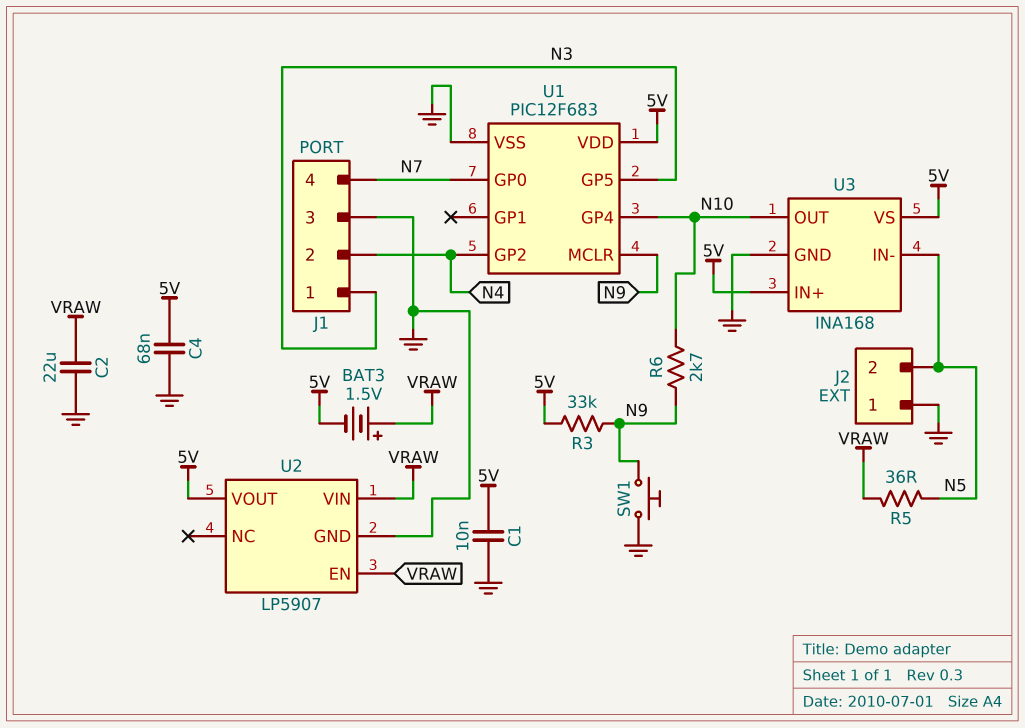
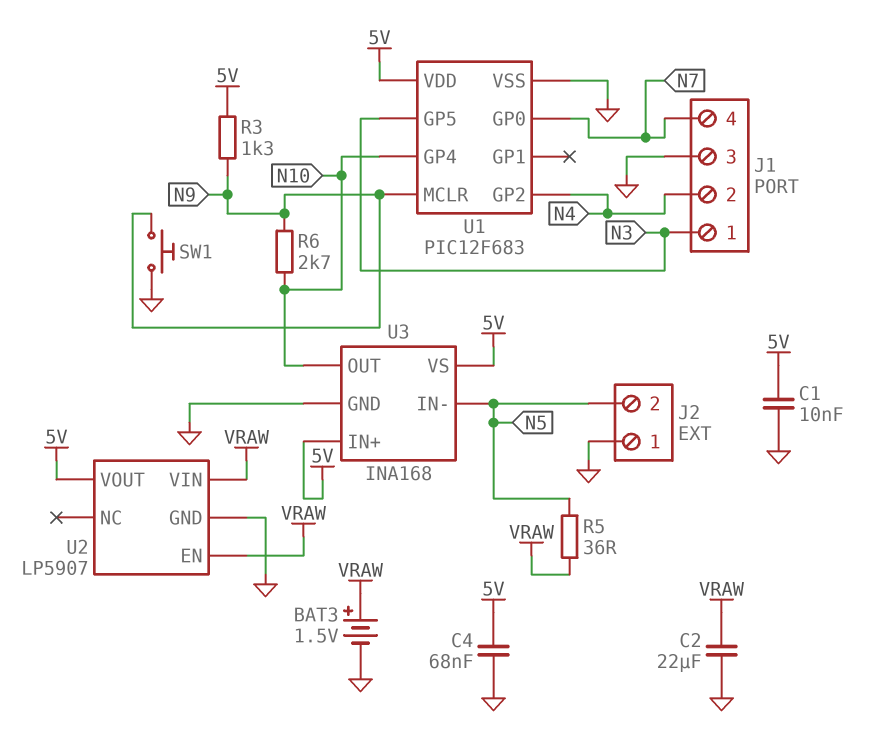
BAT3: 1.5V (plus VRAW, minus 5V) -> 1.5V (plus VRAW, minus GND)
R3: 33k (5V, N9) -> 1.3k (5V, N9)

